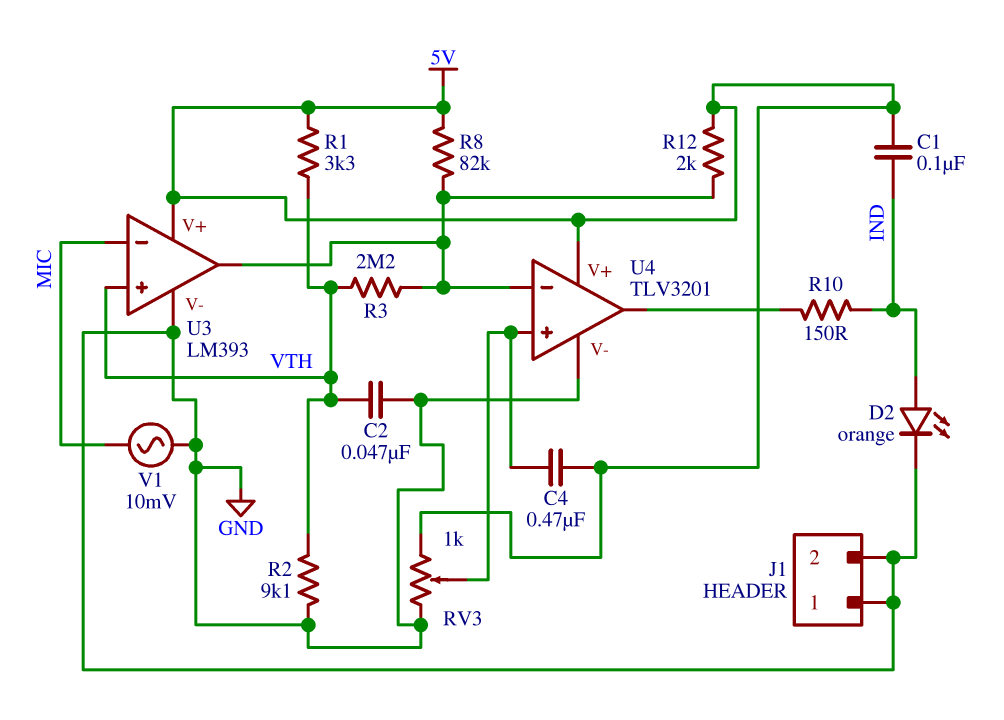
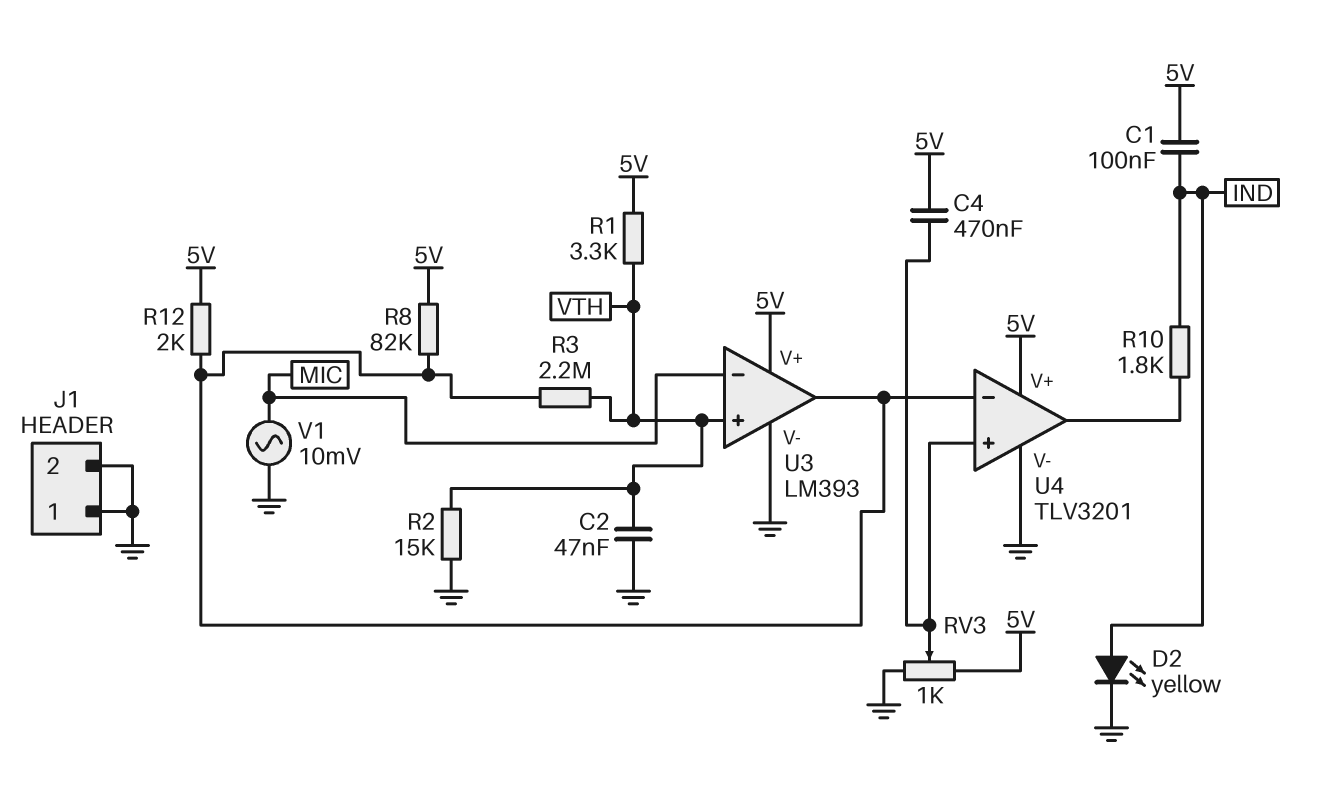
D2: LED orange (A IND, K GND) -> LED yellow (A IND, K GND)
R2: 9.1k (GND, VTH) -> 15k (GND, VTH)
R10: 150 (IND, U4/out) -> 1.8k (IND, U4/out)

